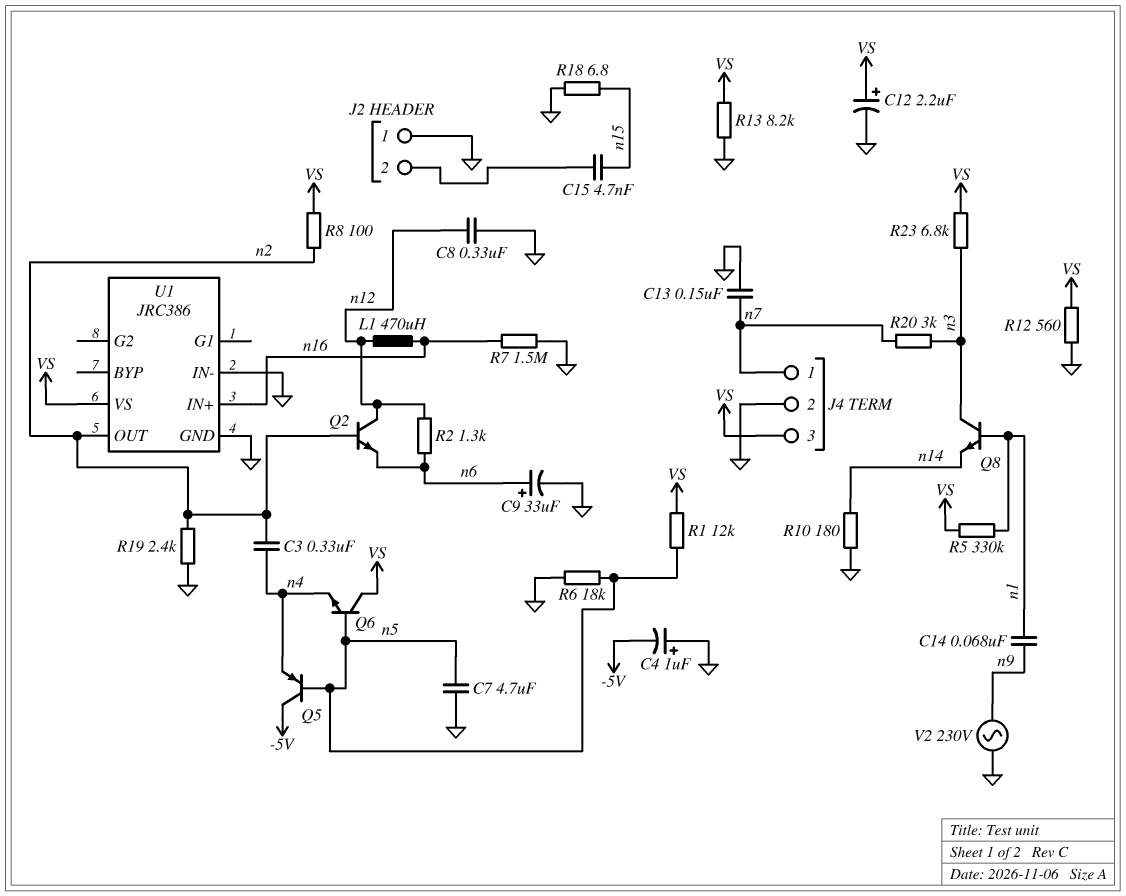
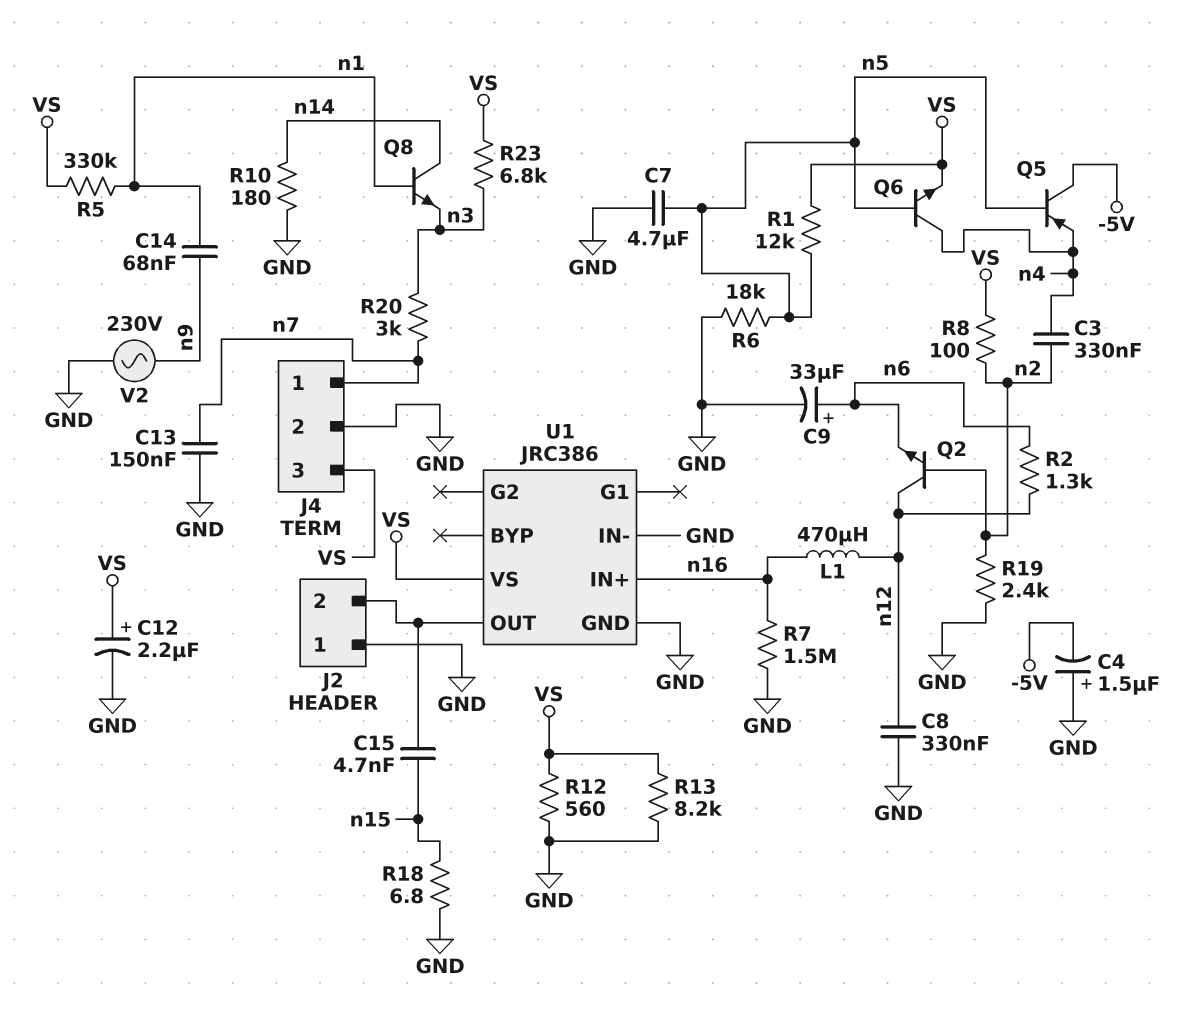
C4: 1uF (plus GND, minus -5V) -> 1.5uF (plus GND, minus -5V)
Q6: NPN (B n5, C VS, E n4) -> NPN (B n5, C n4, E VS)
Q8: NPN (B n1, C n3, E n14) -> NPN (B n1, C n14, E n3)
U1 pin OUT: n2 -> J2/2

